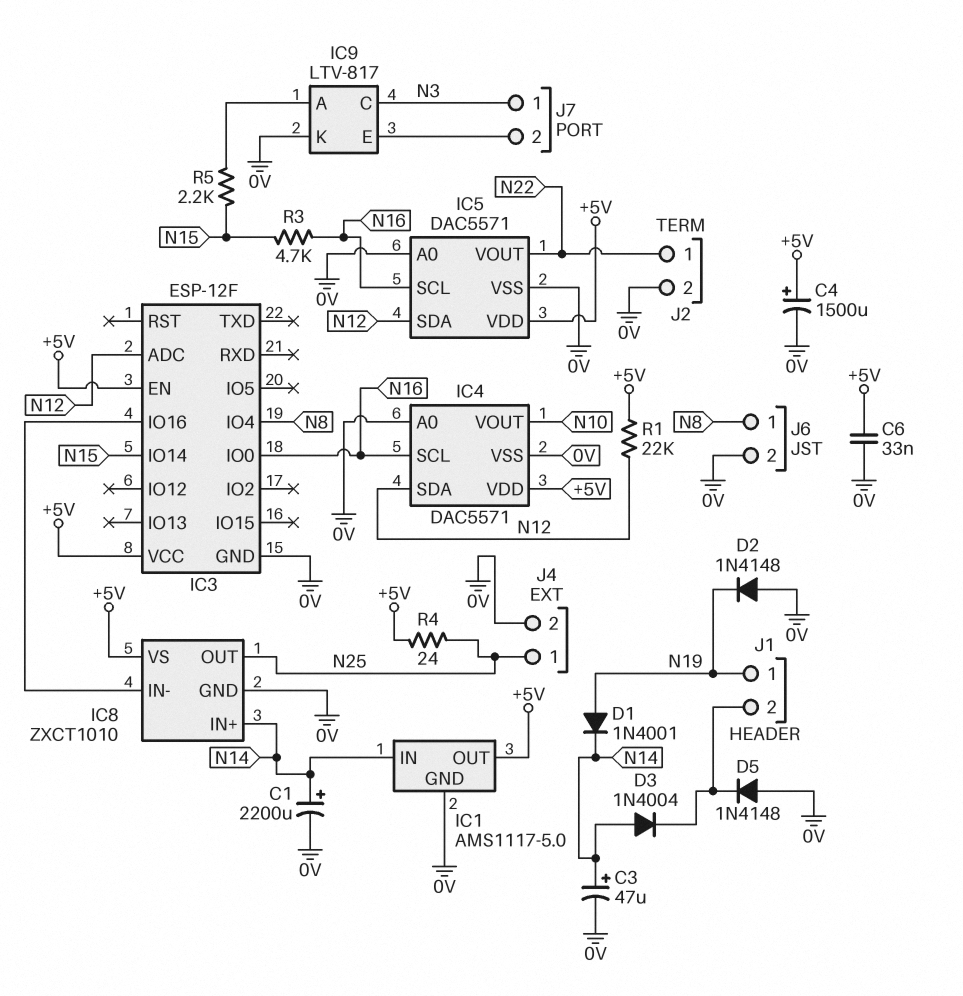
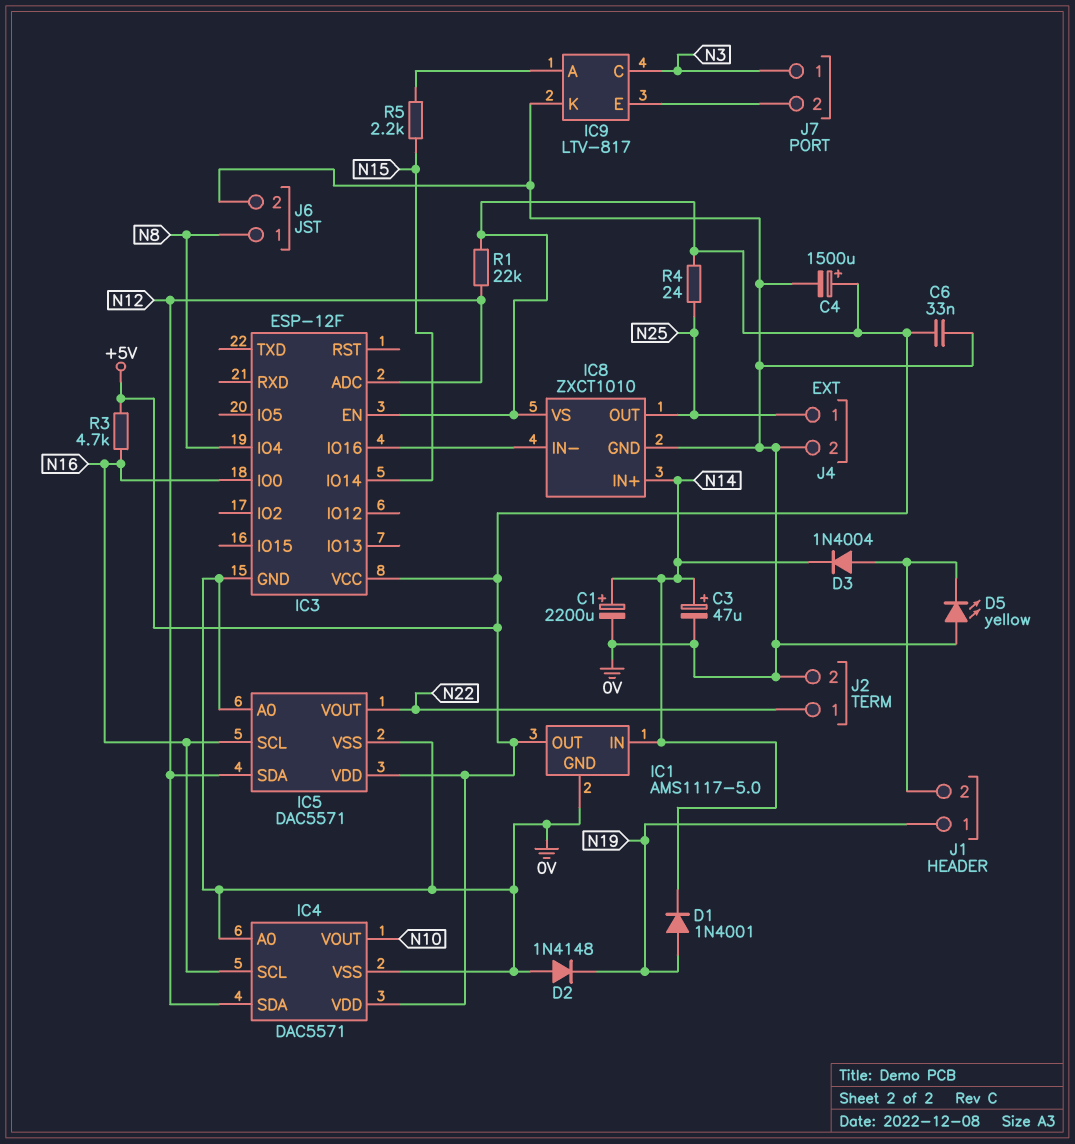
D3: diode 1N4004 (A N14, K J1/2) -> diode 1N4004 (A J1/2, K N14)
D5: diode 1N4148 (A 0V, K J1/2) -> LED yellow (A 0V, K J1/2)
R3: 4.7k (N15, N16) -> 4.7k (+5V, N16)

